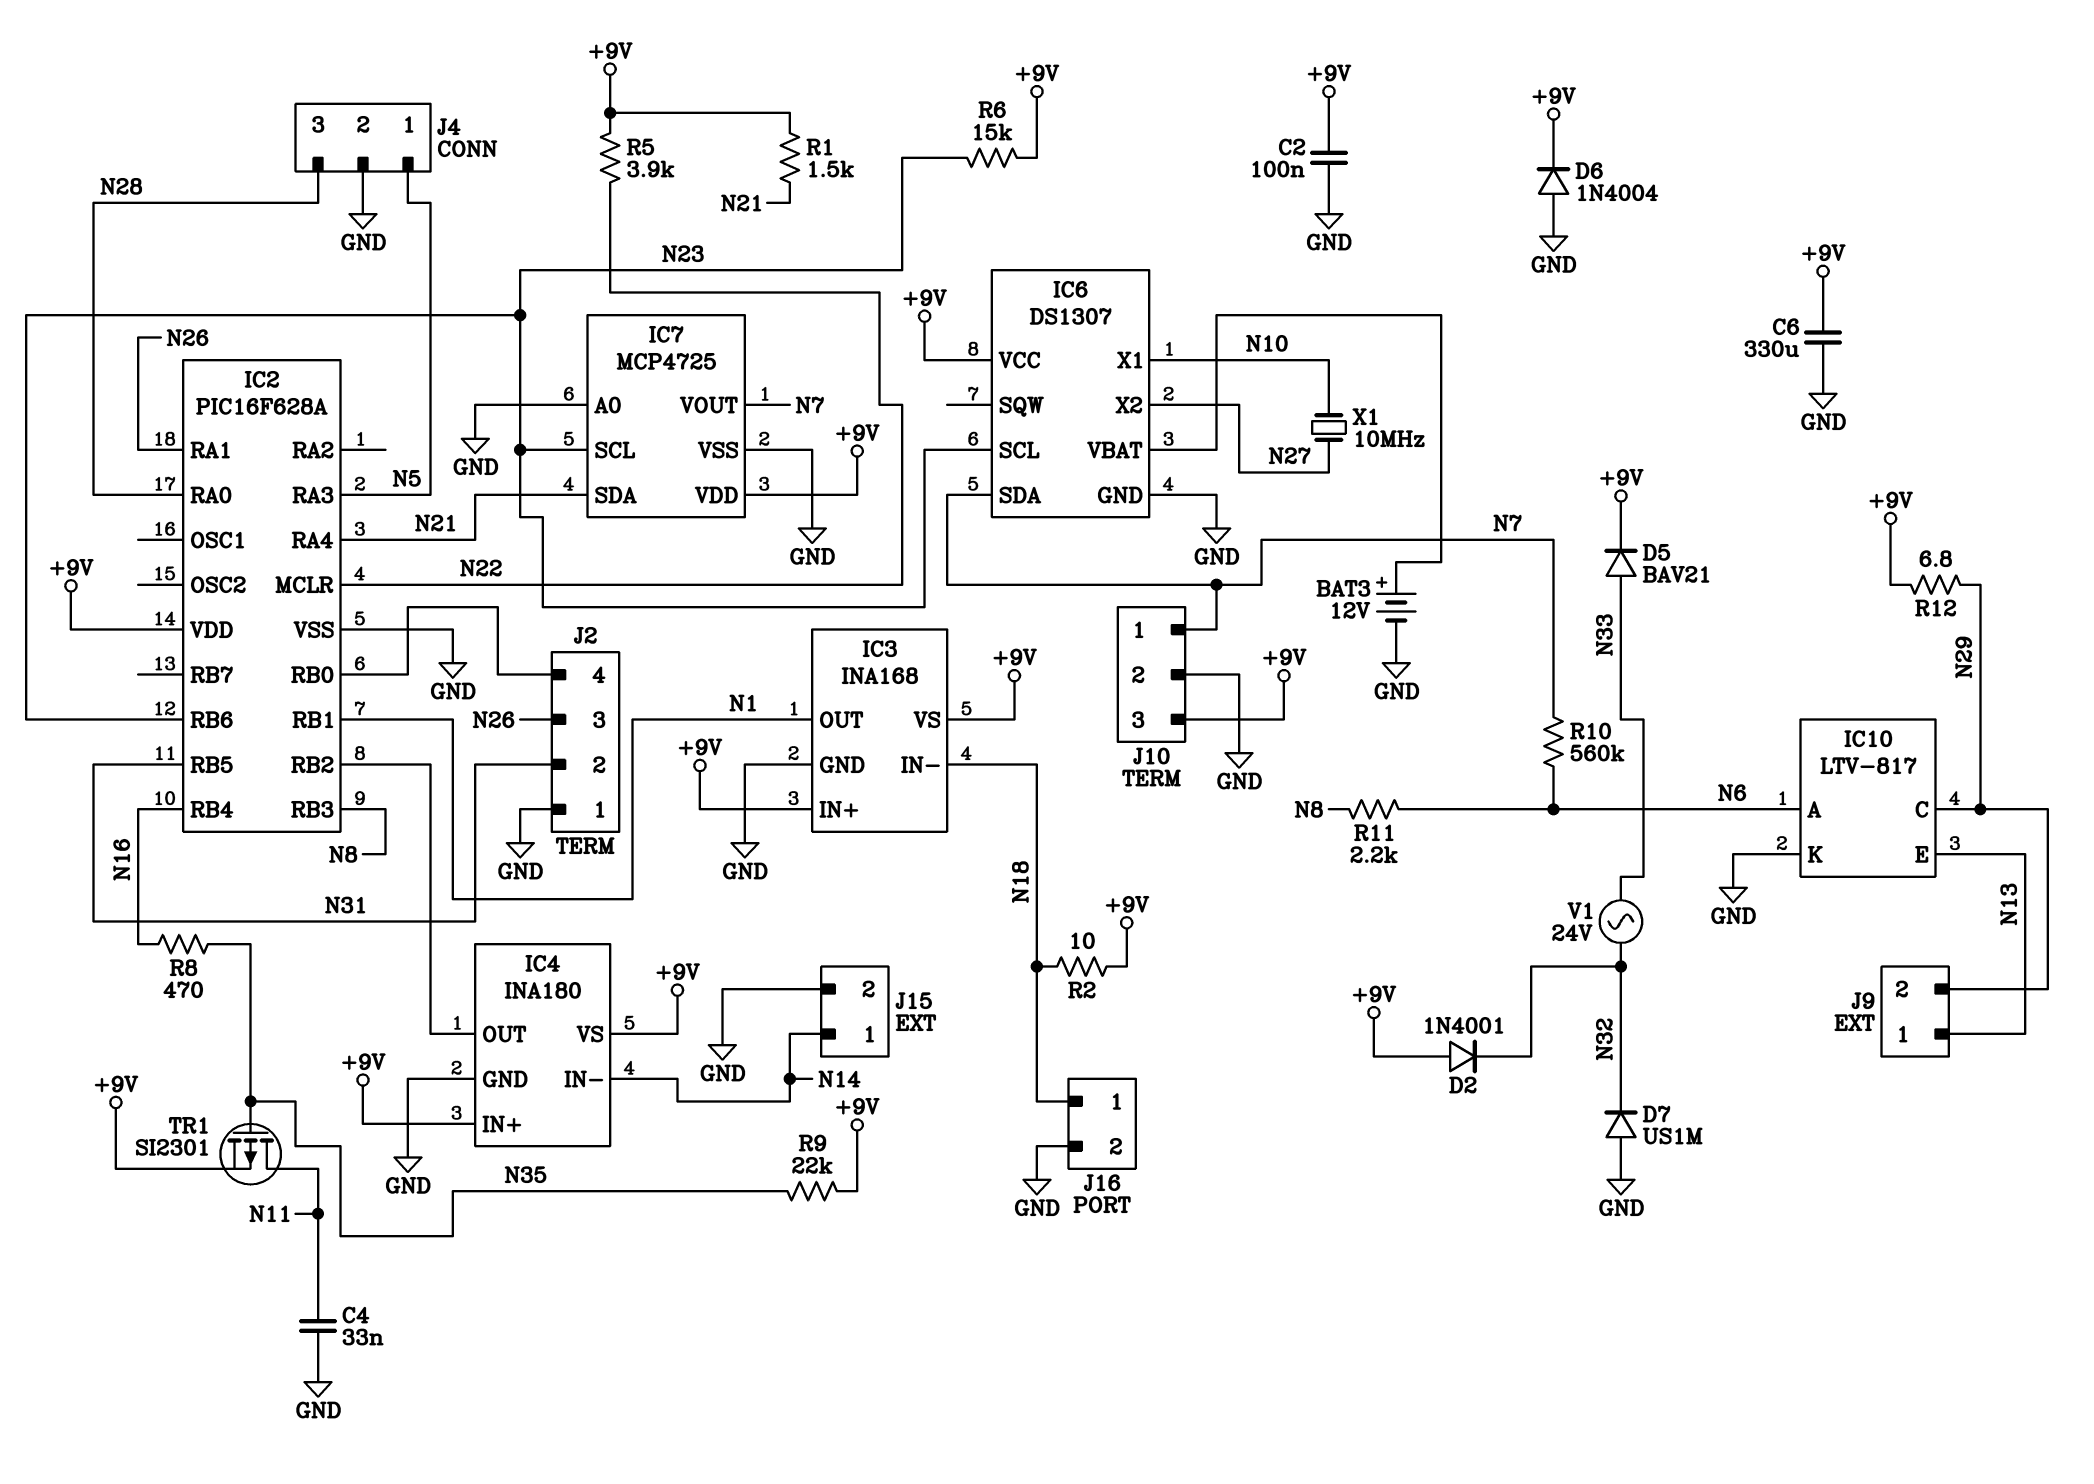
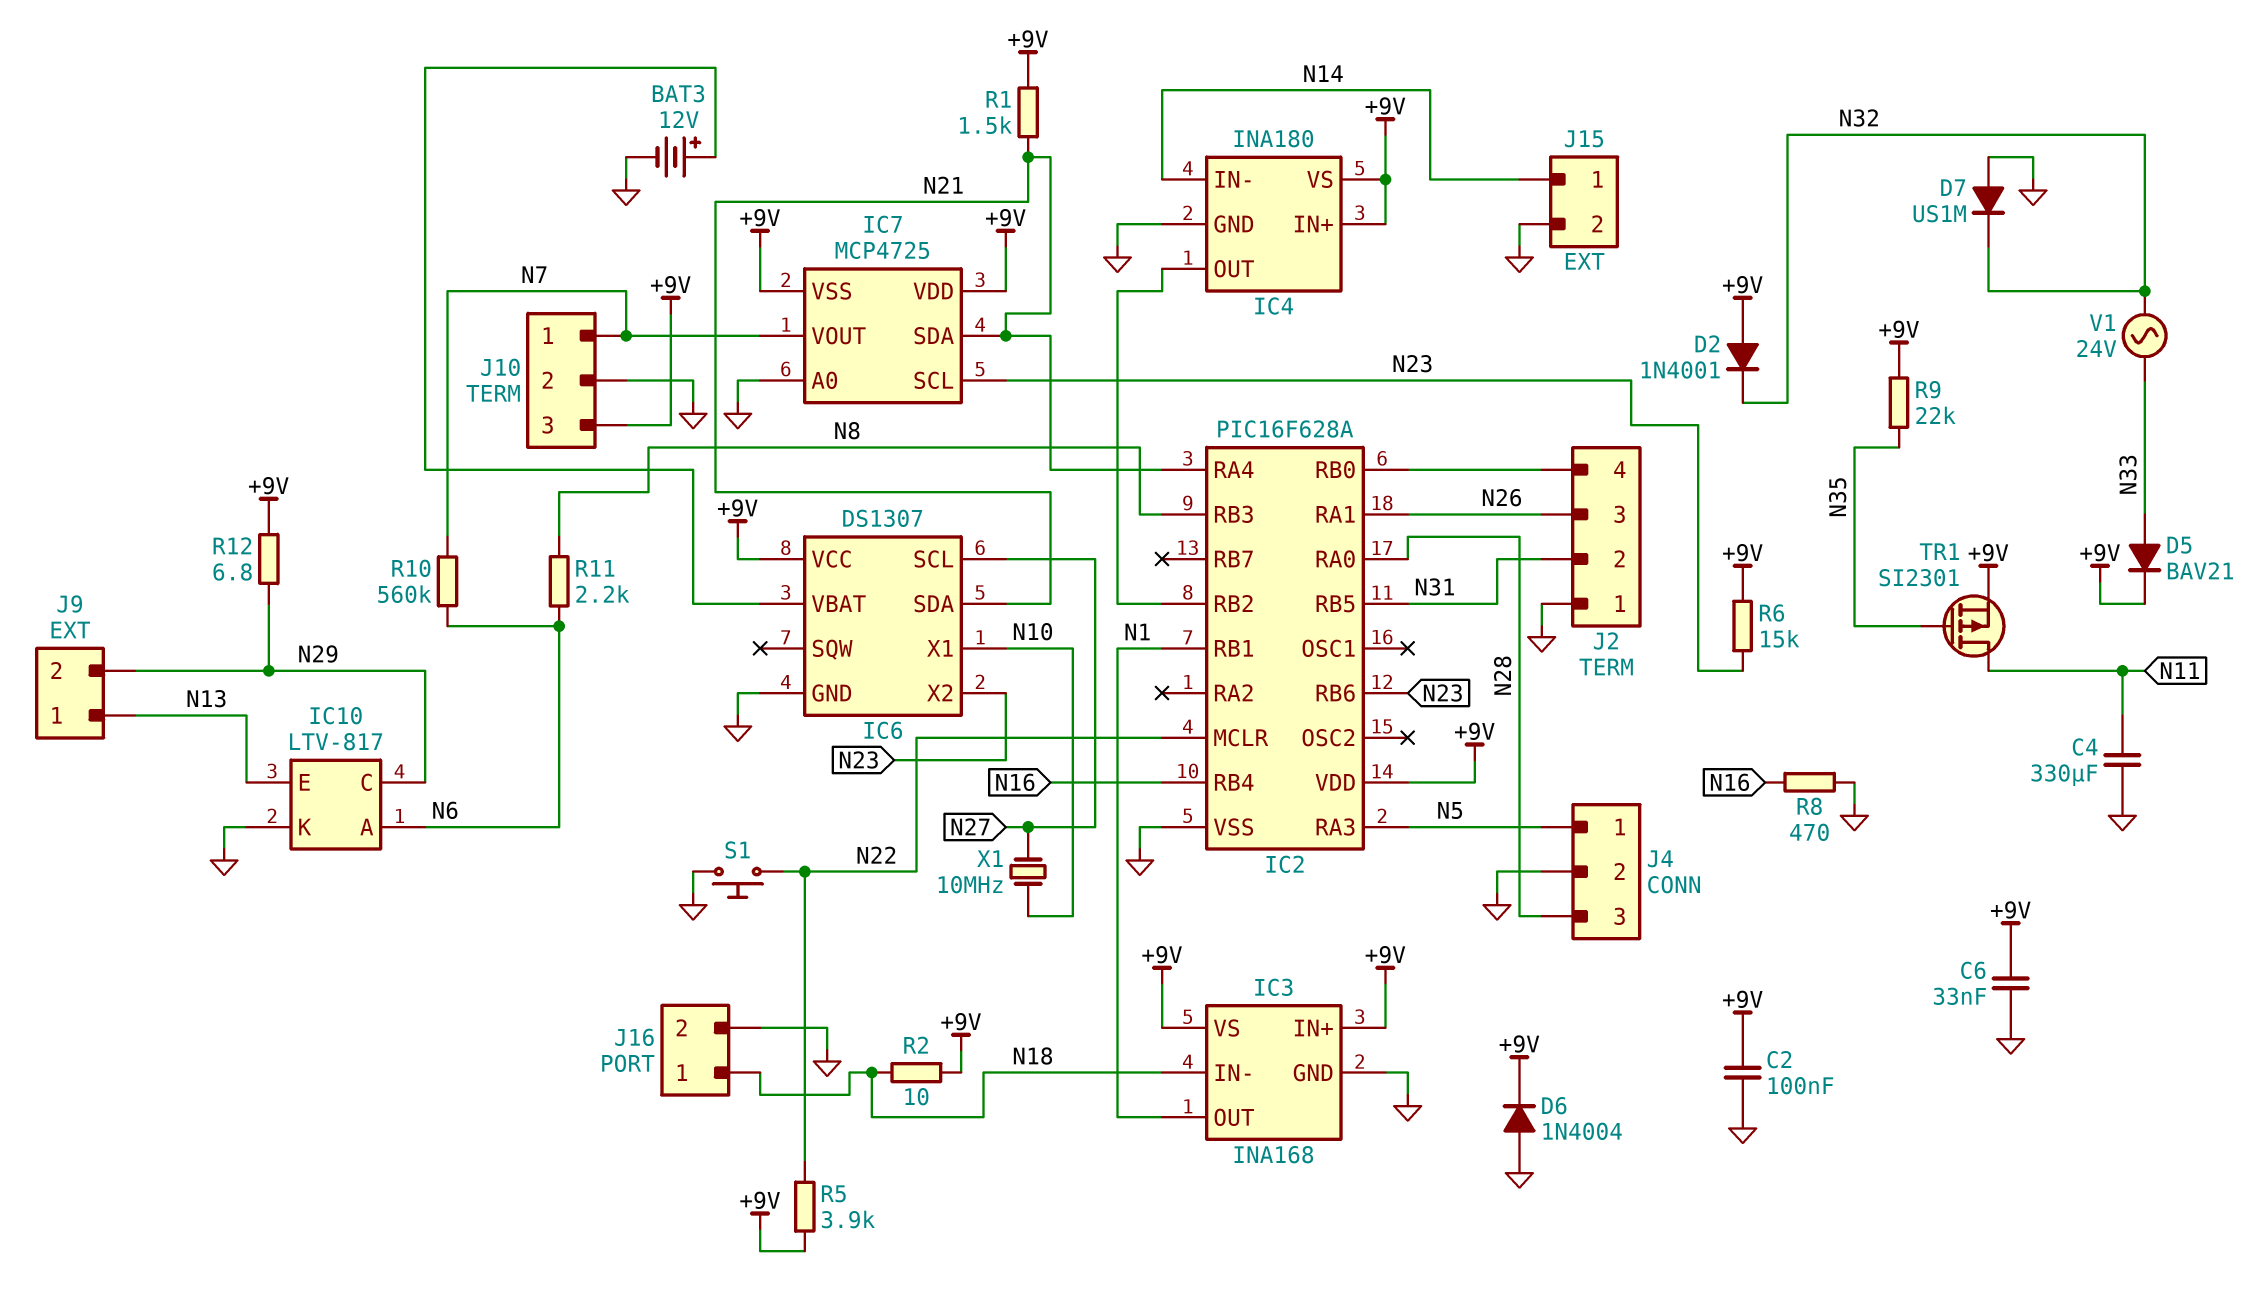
C4: 33nF (GND, N11) -> 330uF (GND, N11)
C6: 330uF (+9V, GND) -> 33nF (+9V, GND)
IC6 pin SCL: N23 -> N27
IC6 pin SDA: N7 -> N21
IC6 pin X2: N27 -> N23
IC7 pin VSS: GND -> +9V
R8: 470 (N16, N35) -> 470 (GND, N16)
S1: none -> button (GND, N22)

